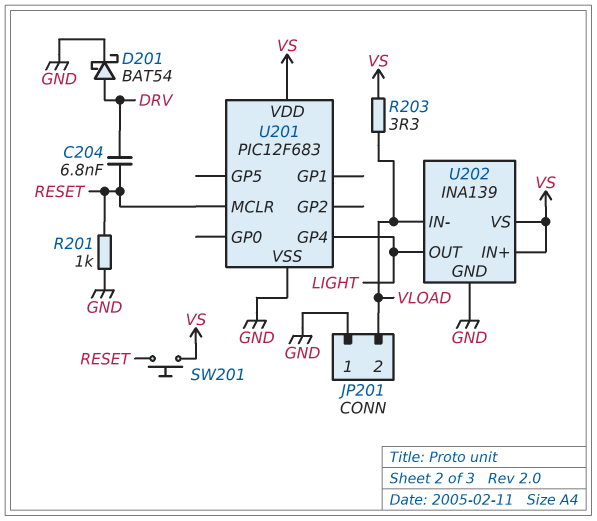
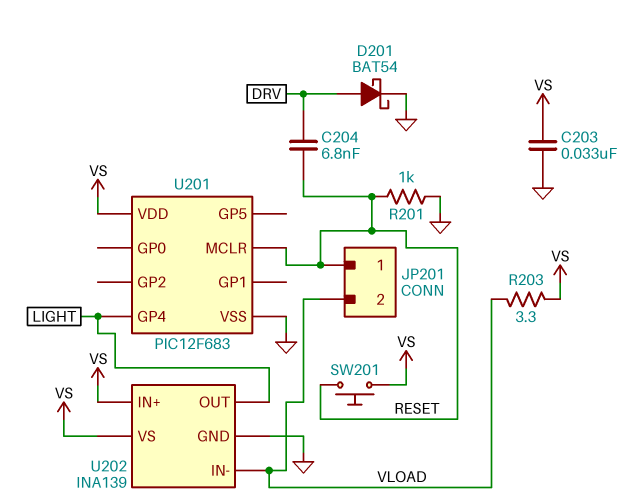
C203: none -> 33nF (GND, VS)
JP201 pin 1: GND -> RESET

